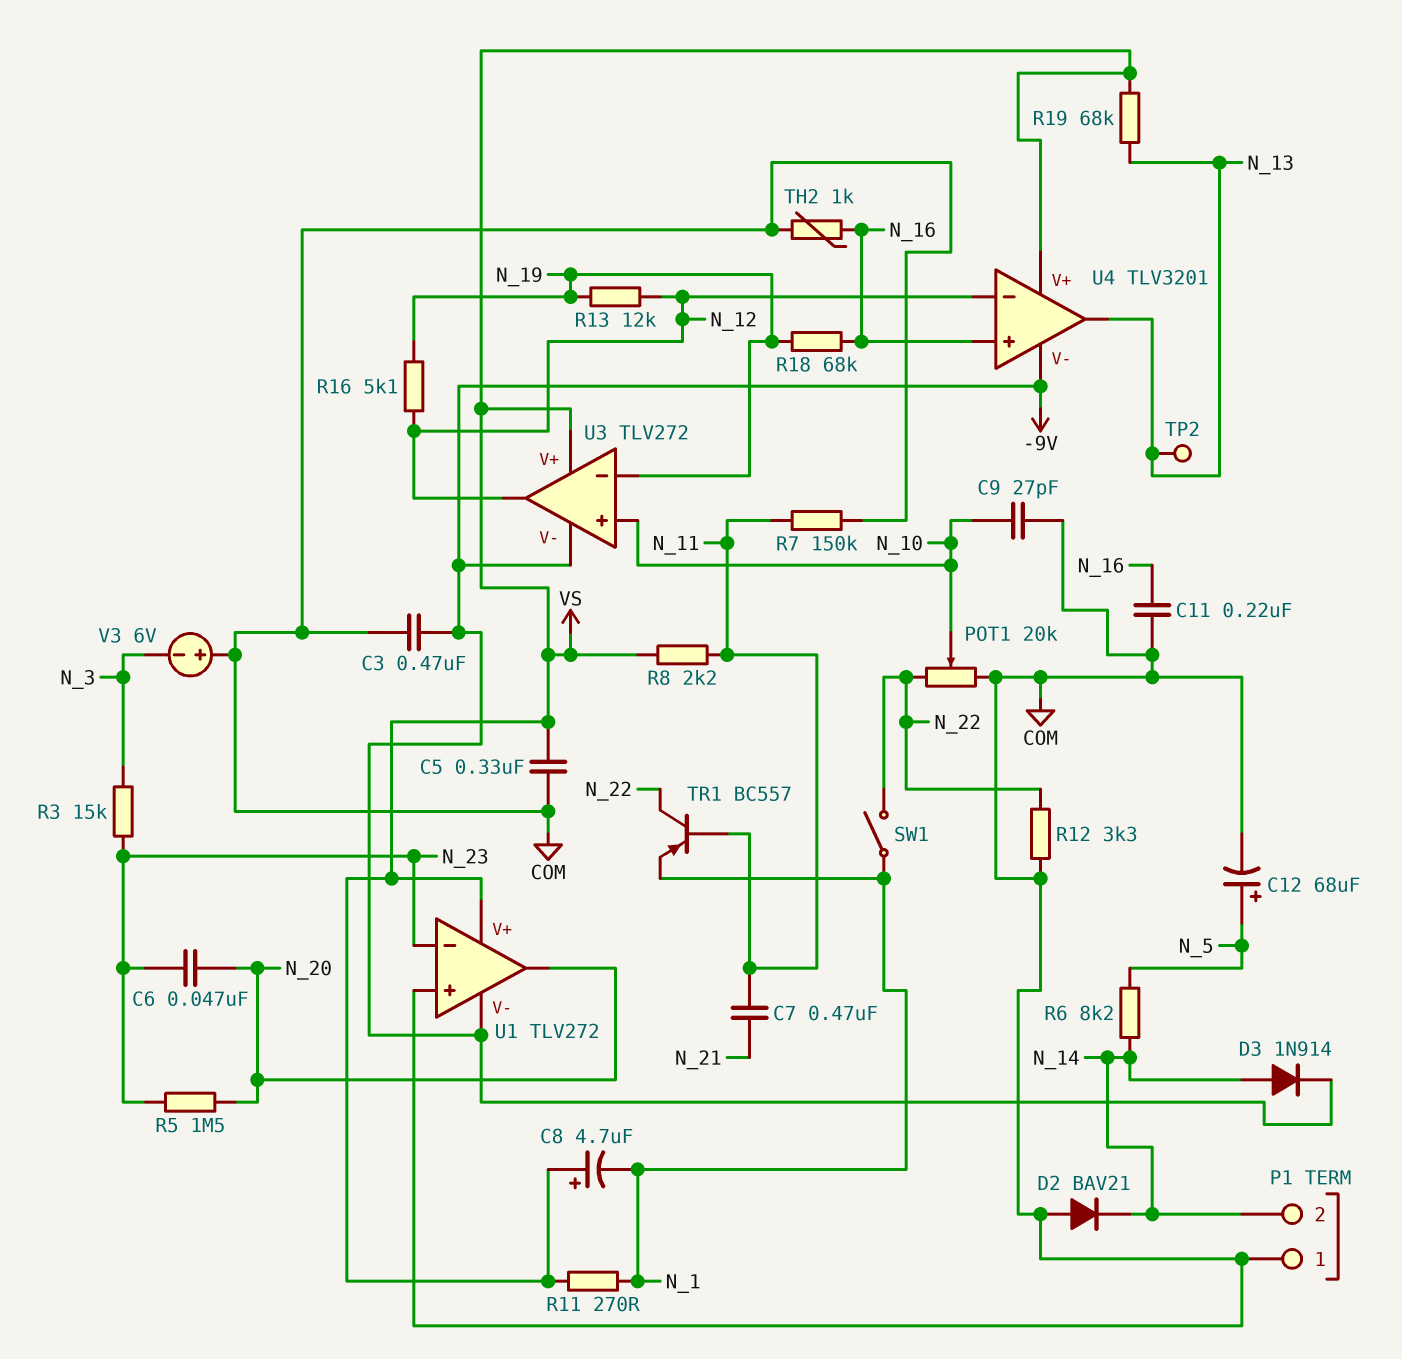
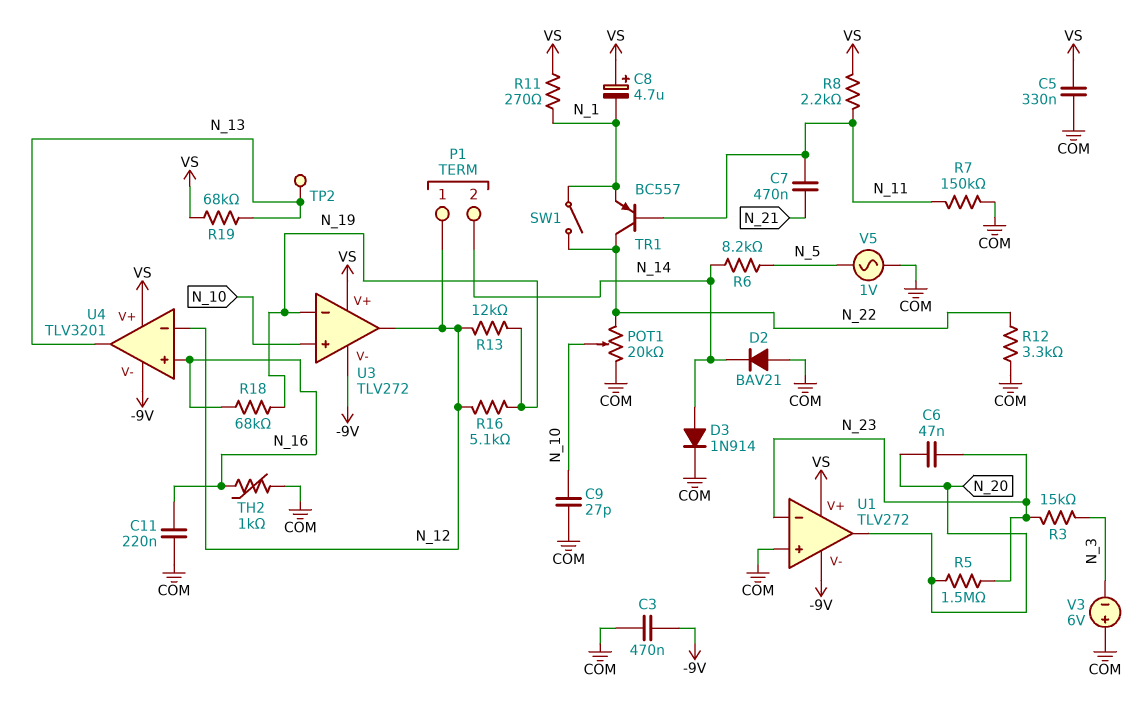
C12: 68uF (plus N_5, minus COM) -> none
D3: diode 1N914 (A N_14, K -9V) -> diode 1N914 (A N_14, K COM)
P1 pin 1: COM -> N_12
V5: none -> AC 1V (COM, N_5)

